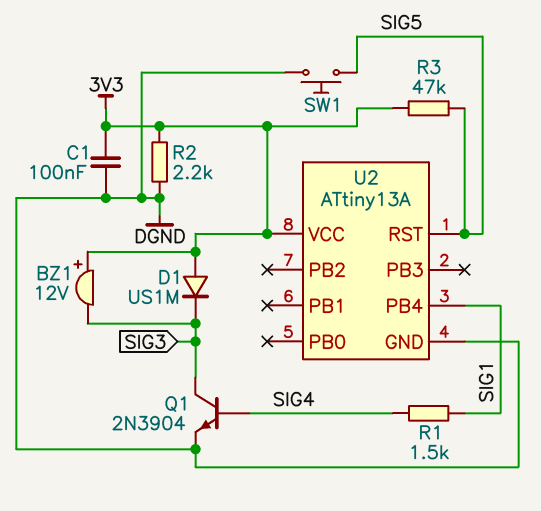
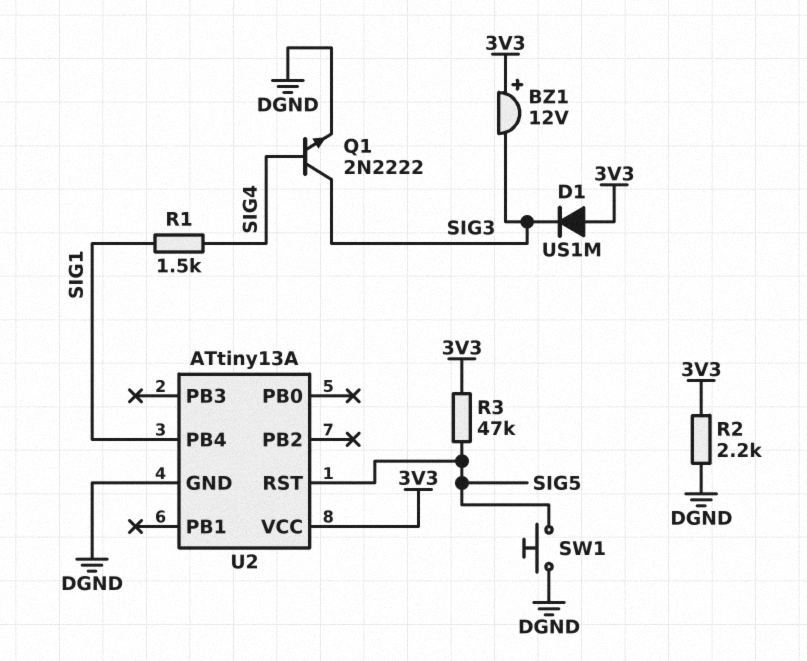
C1: 100nF (3V3, DGND) -> none
Q1: NPN 2N3904 (B SIG4, C SIG3, E DGND) -> NPN 2N2222 (B SIG4, C SIG3, E DGND)

